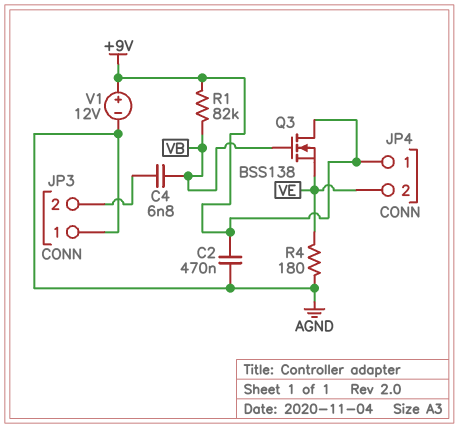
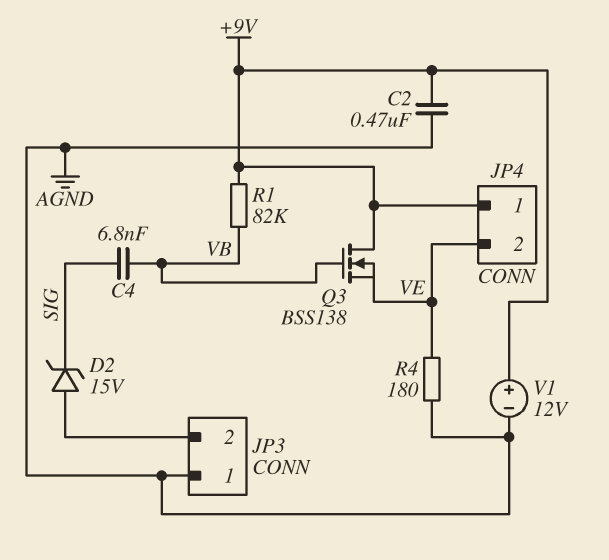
C4: 6.8nF (JP3/2, VB) -> 6.8nF (SIG, VB)
D2: none -> zener 15V (A JP3/2, K SIG)

